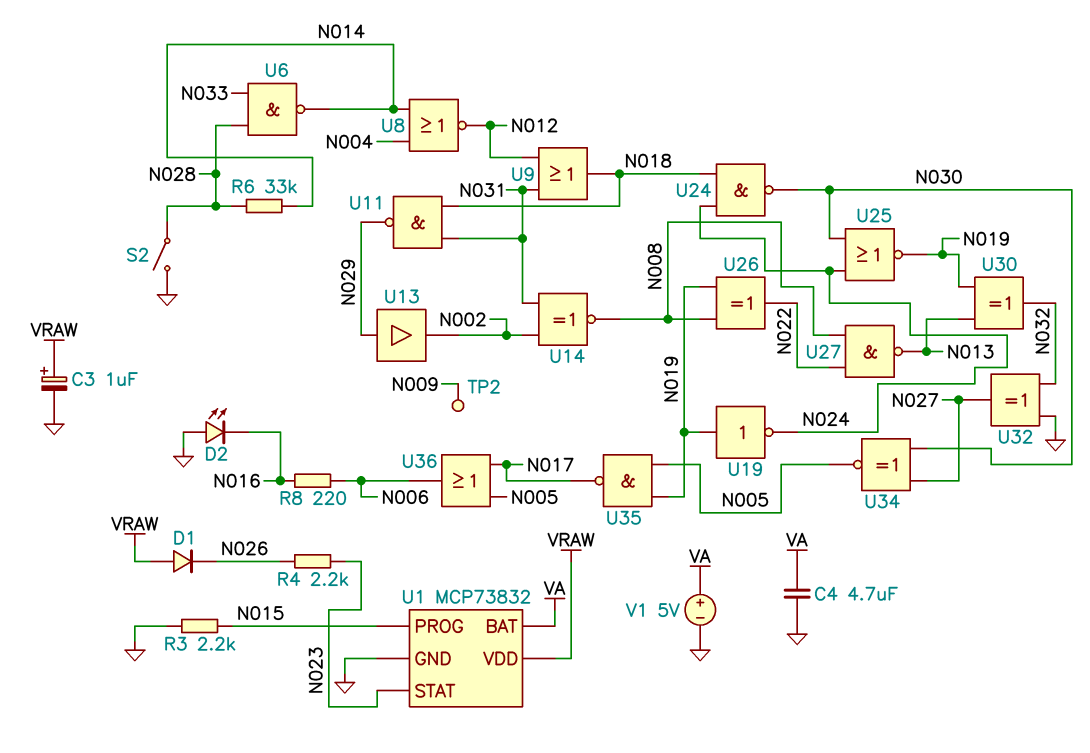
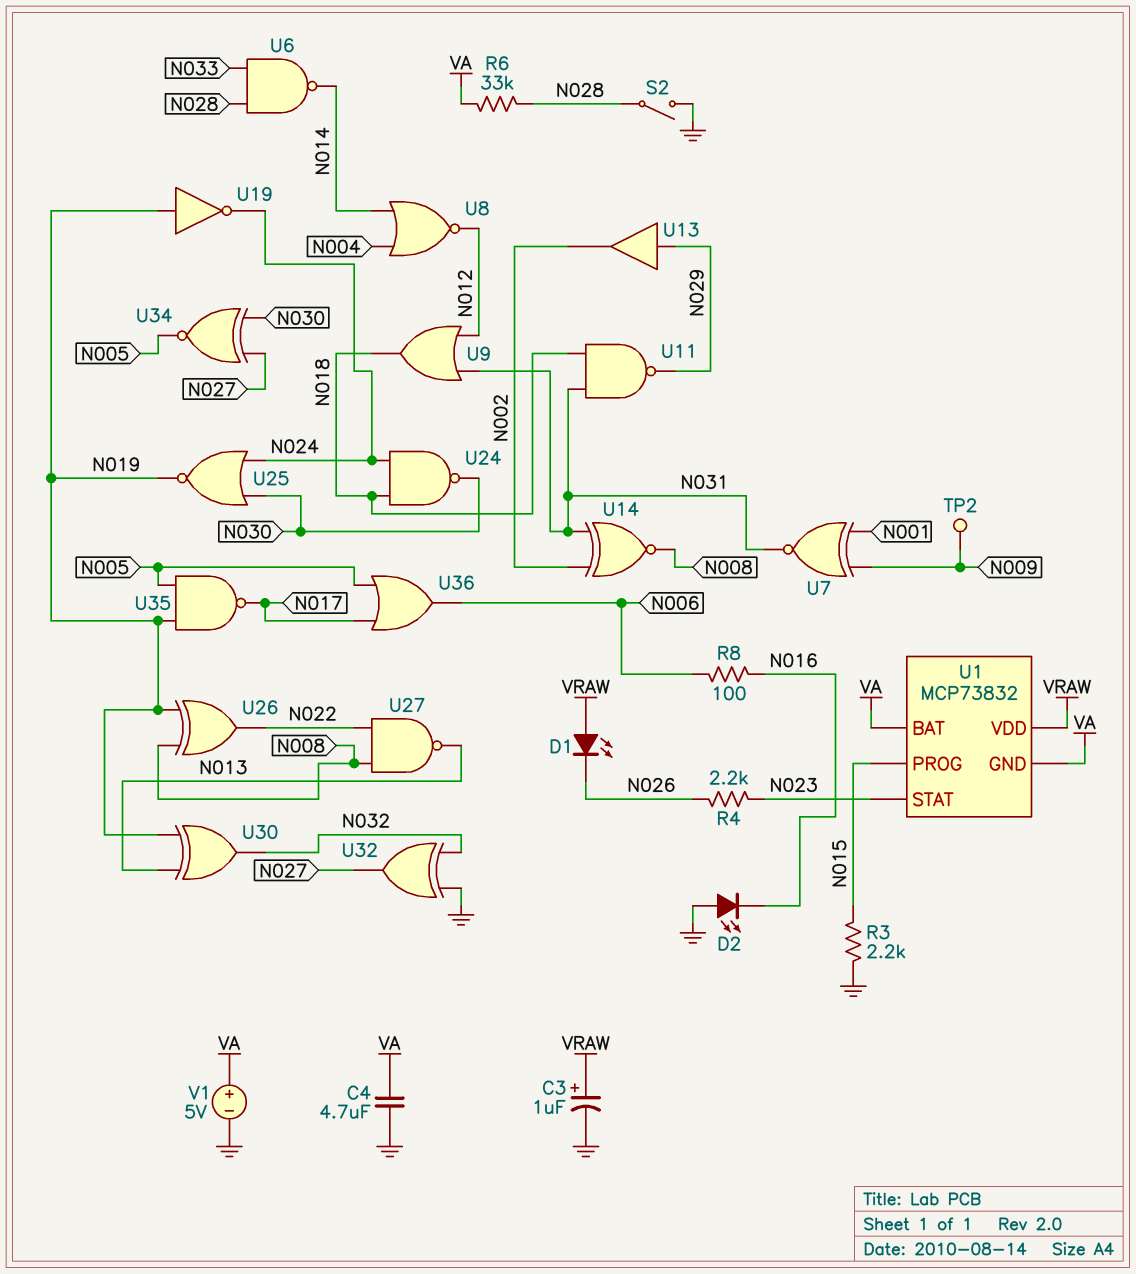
D1: diode (A VRAW, K N026) -> LED (A VRAW, K N026)
R6: 33k (N014, N028) -> 33k (N028, VA)
R8: 220 (N006, N016) -> 100 (N006, N016)
U1 pin GND: GND -> VA
U7: none -> XNOR (in N001, in N009, out N031)

